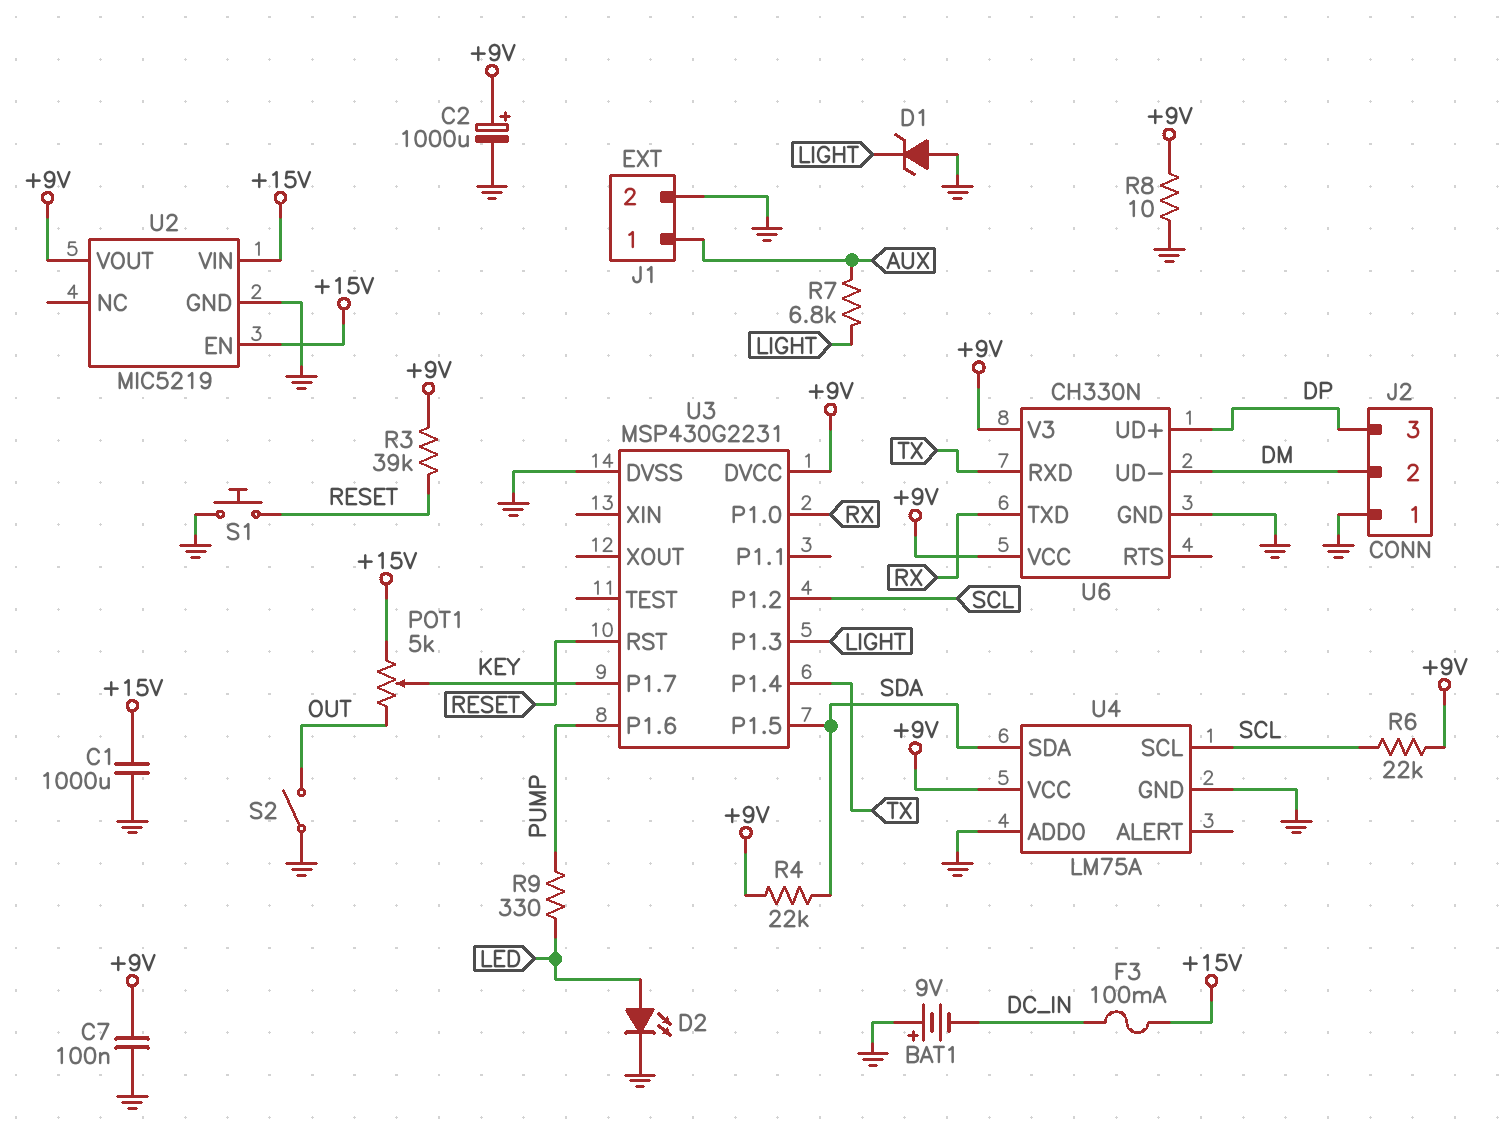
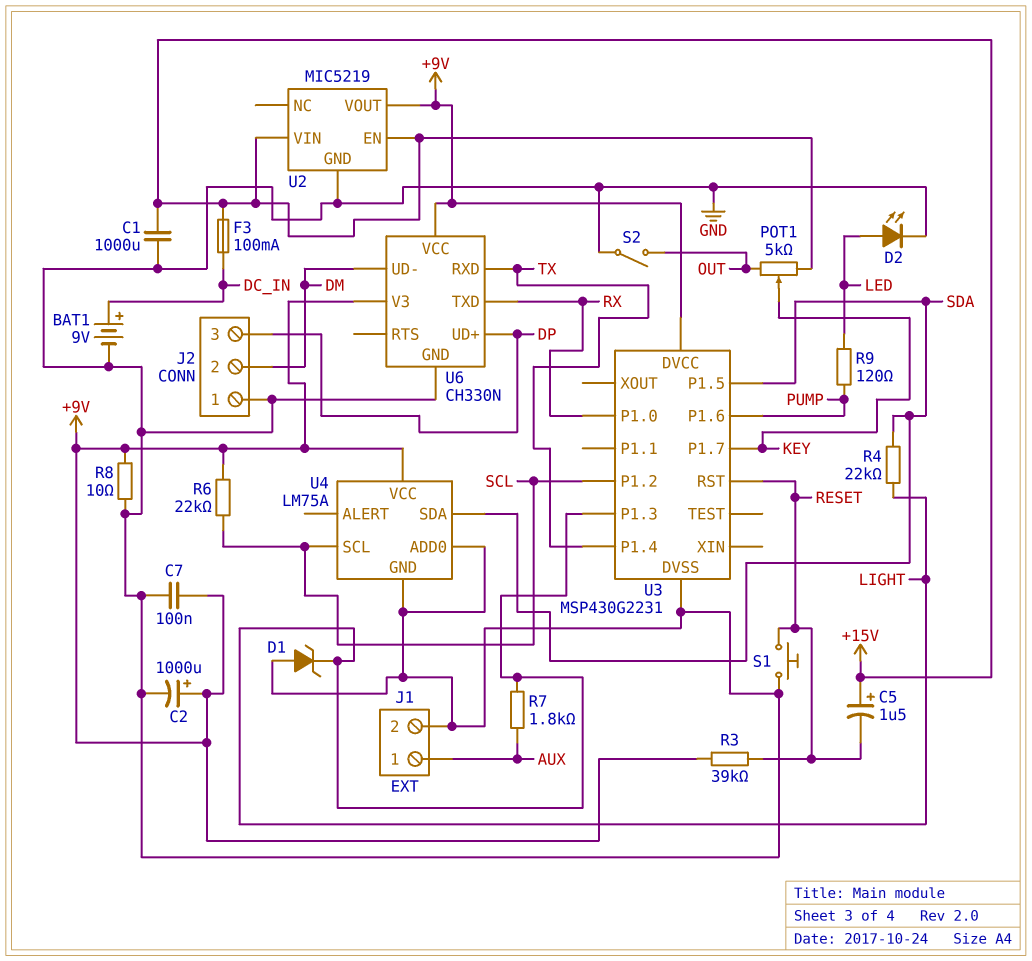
BAT1: 9V (plus GND, minus DC_IN) -> 9V (plus DC_IN, minus GND)
C5: none -> 1.5uF (plus +15V, minus RESET)
R4: 22k (+9V, SDA) -> 22k (LIGHT, SDA)
R7: 6.8k (AUX, LIGHT) -> 1.8k (AUX, LIGHT)
R9: 330 (LED, PUMP) -> 120 (LED, PUMP)

